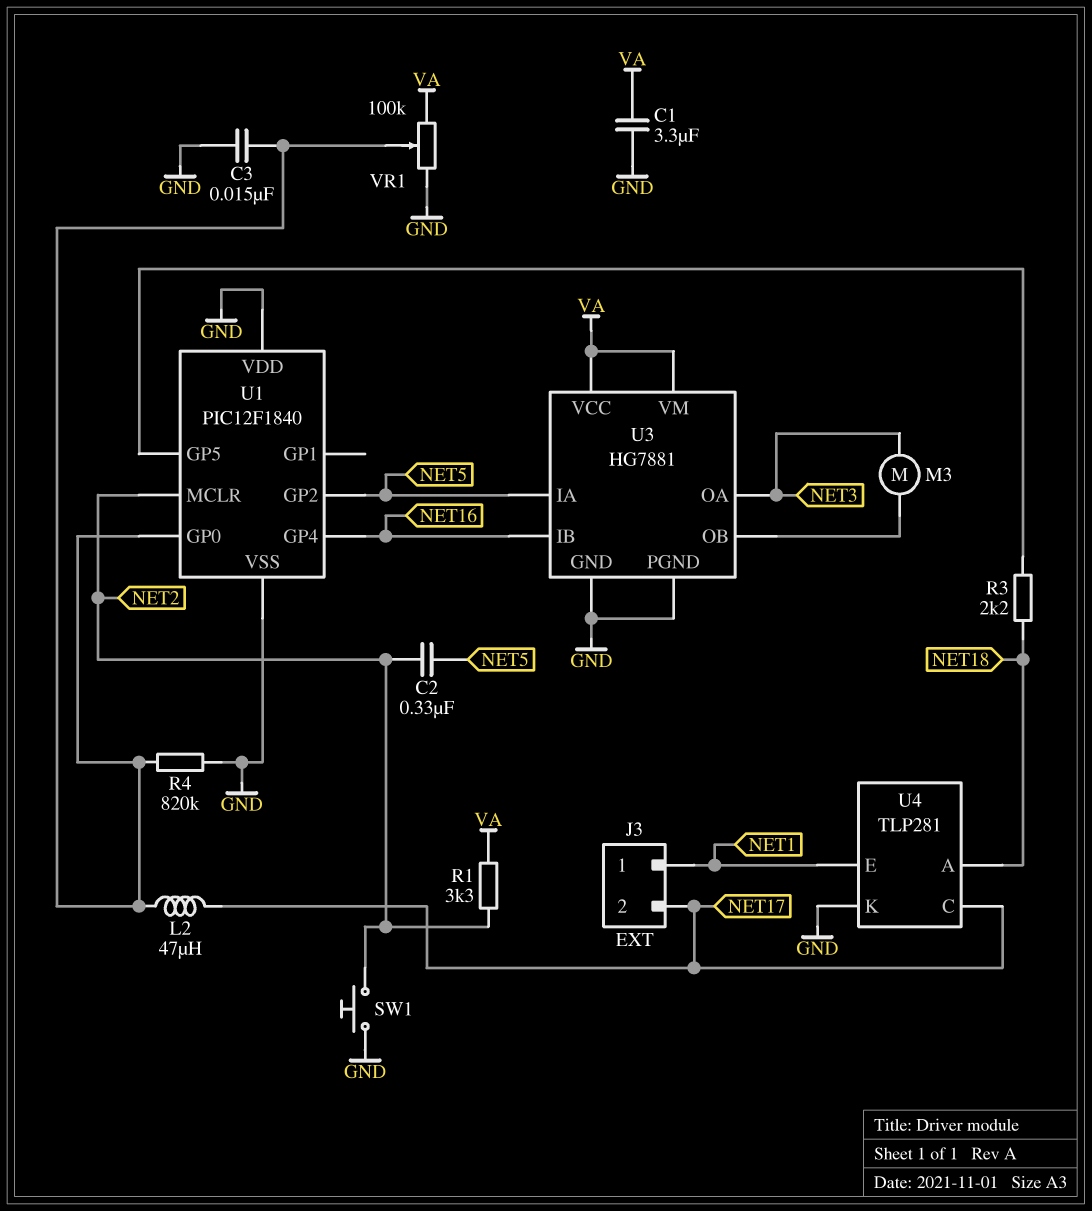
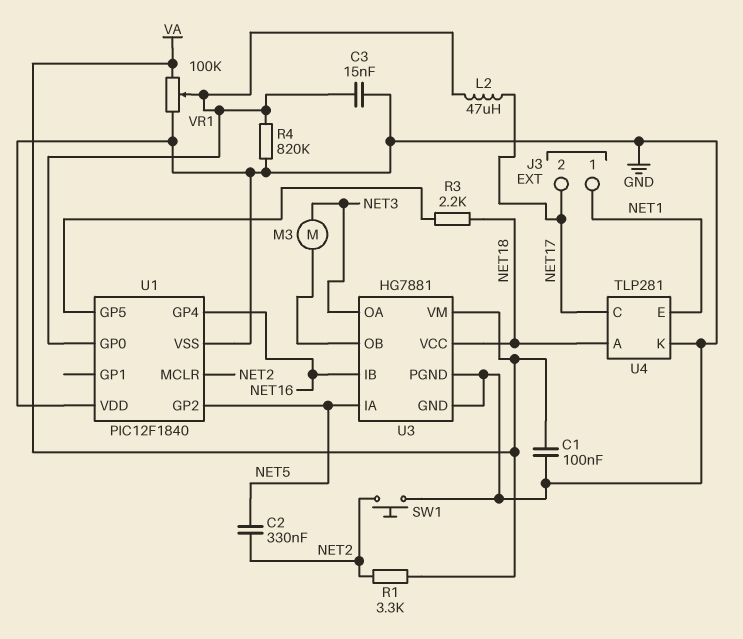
C1: 3.3uF (GND, VA) -> 100nF (GND, VA)
U3 pin VCC: VA -> NET18

